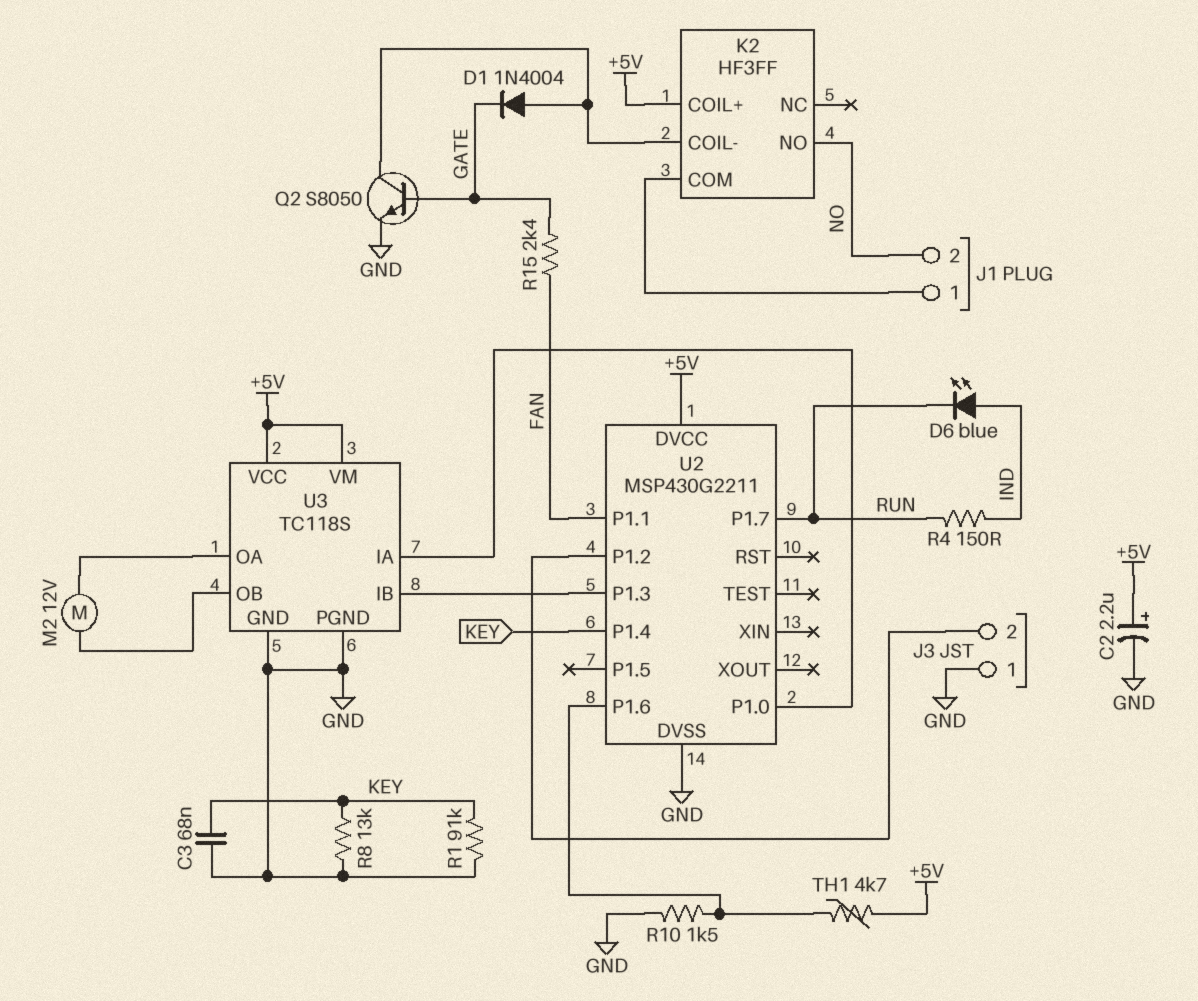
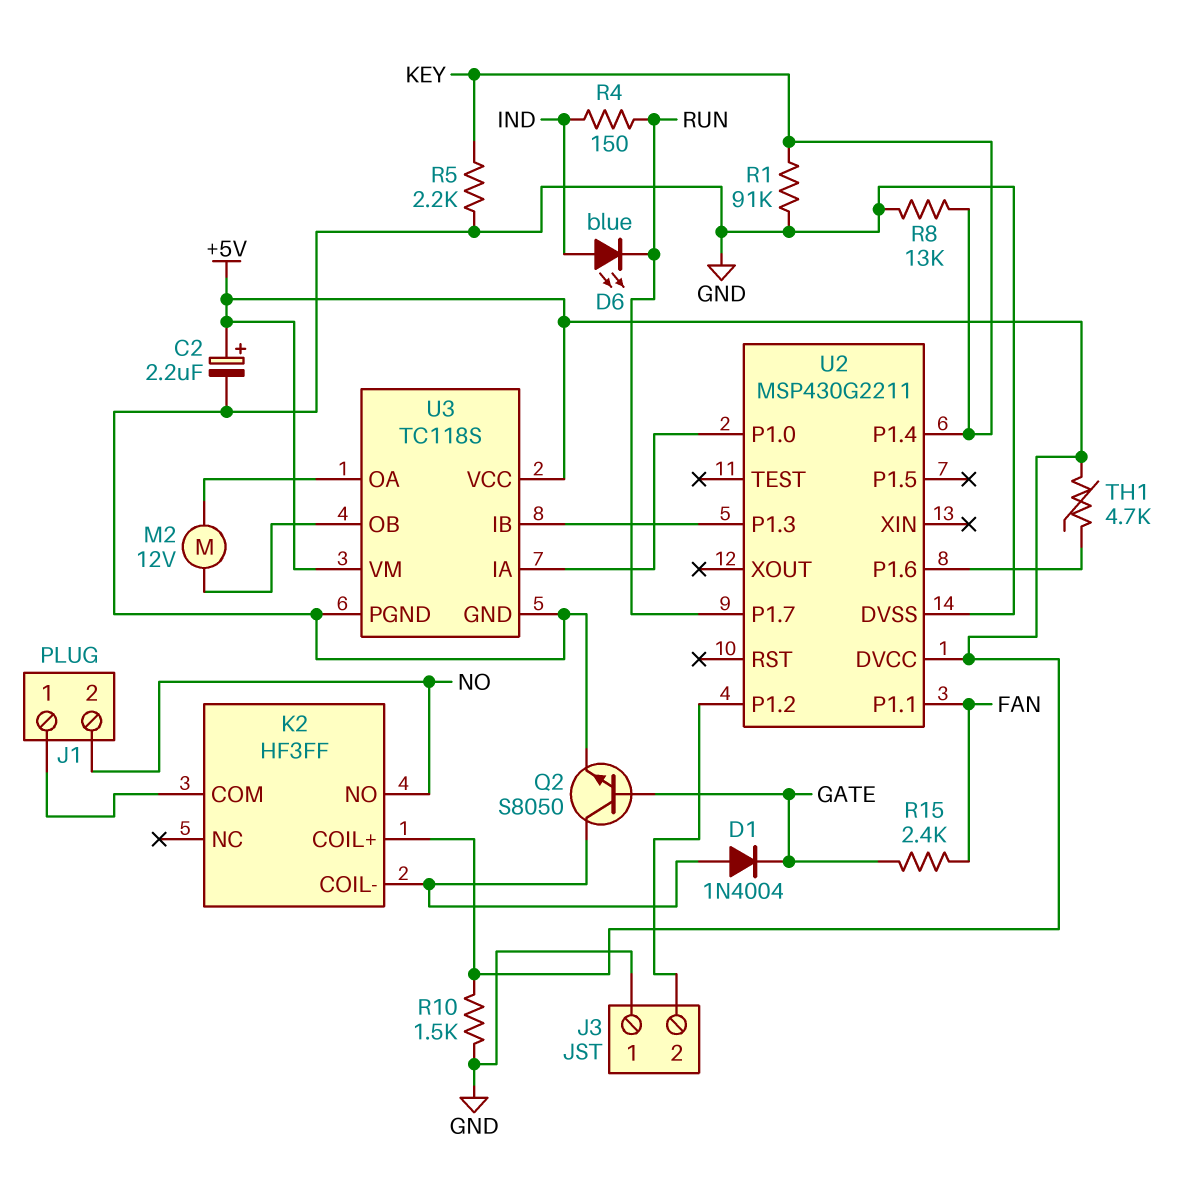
C3: 68nF (GND, KEY) -> none
R5: none -> 2.2k (GND, KEY)
R10: 1.5k (GND, U2/P1.6) -> 1.5k (+5V, GND)

